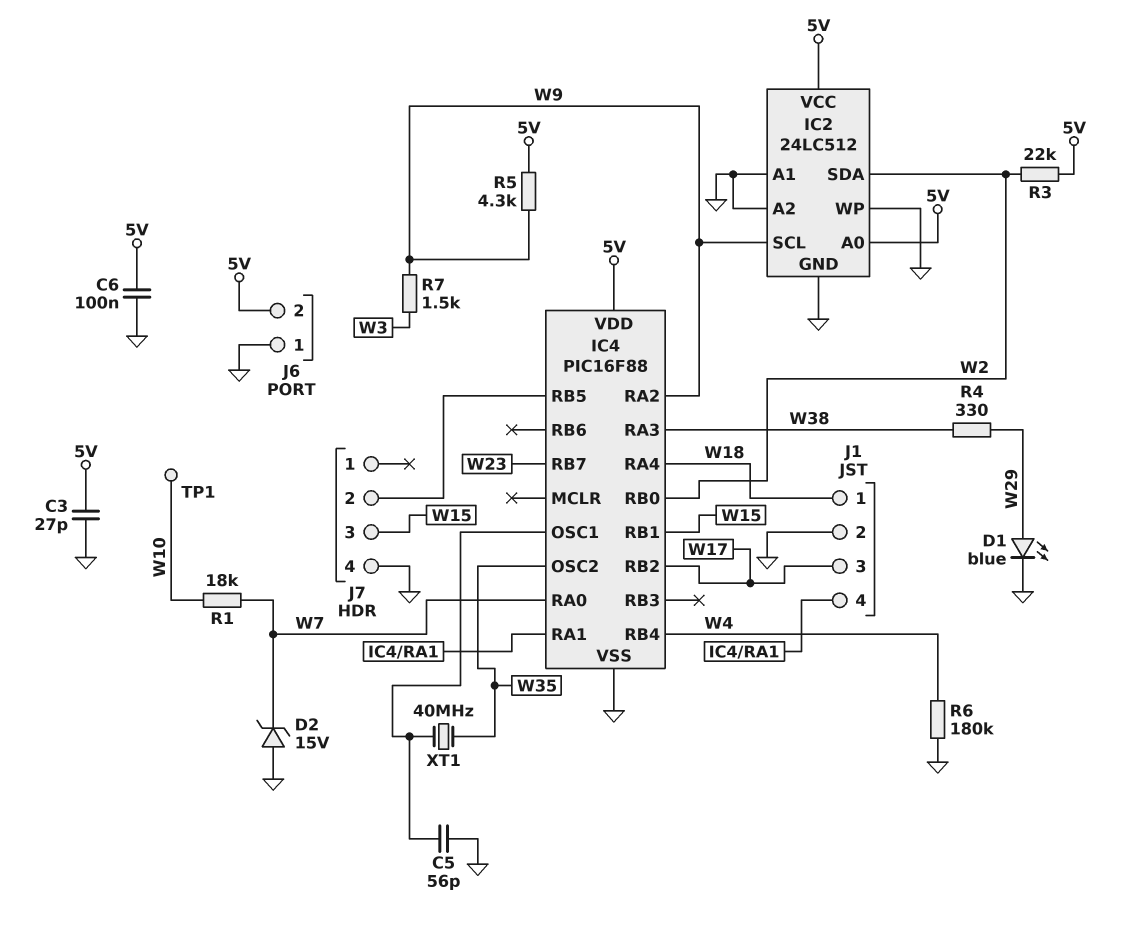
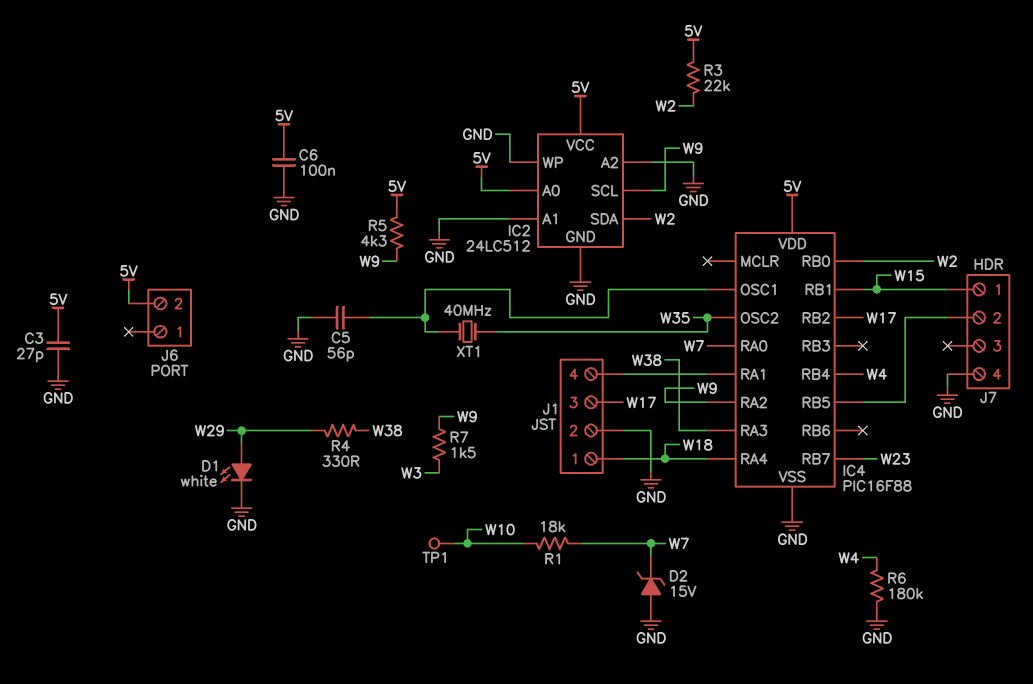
D1: LED blue (A W29, K GND) -> LED white (A W29, K GND)
J6 pin 1: GND -> none
J7 pin 1: none -> W15
J7 pin 3: W15 -> none

